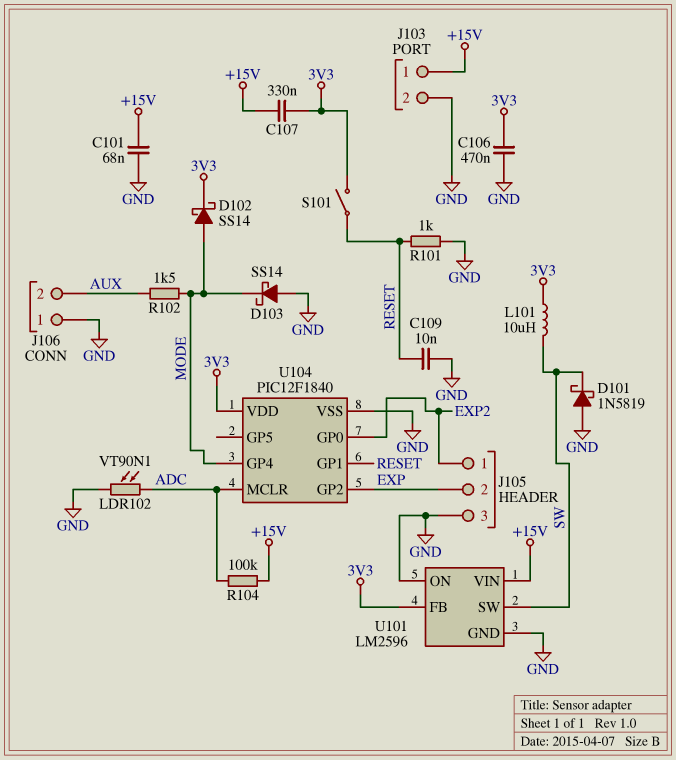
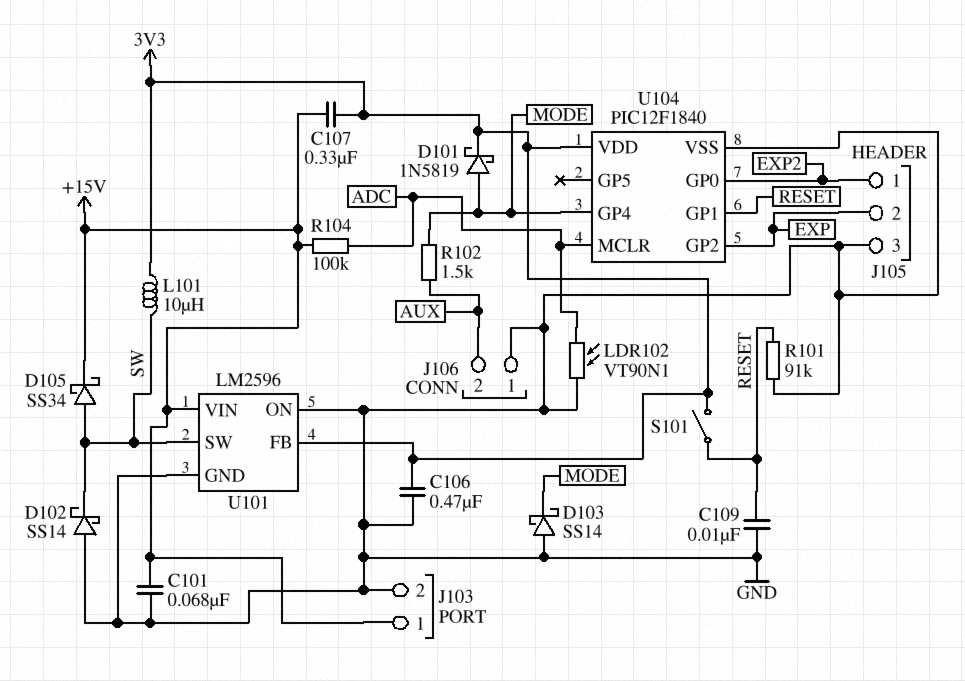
D101: schottky 1N5819 (A GND, K SW) -> schottky 1N5819 (A MODE, K 3V3)
D102: schottky SS14 (A MODE, K 3V3) -> schottky SS14 (A GND, K SW)
D105: none -> schottky SS34 (A SW, K +15V)
R101: 1k (GND, RESET) -> 91k (GND, RESET)

